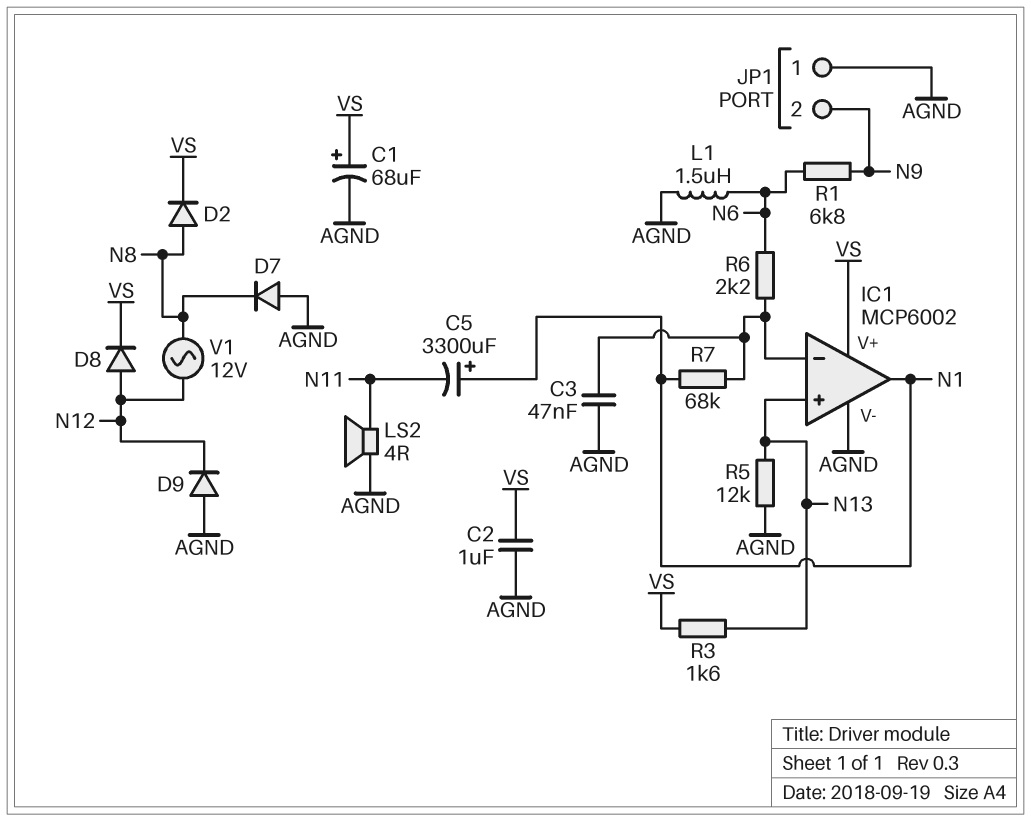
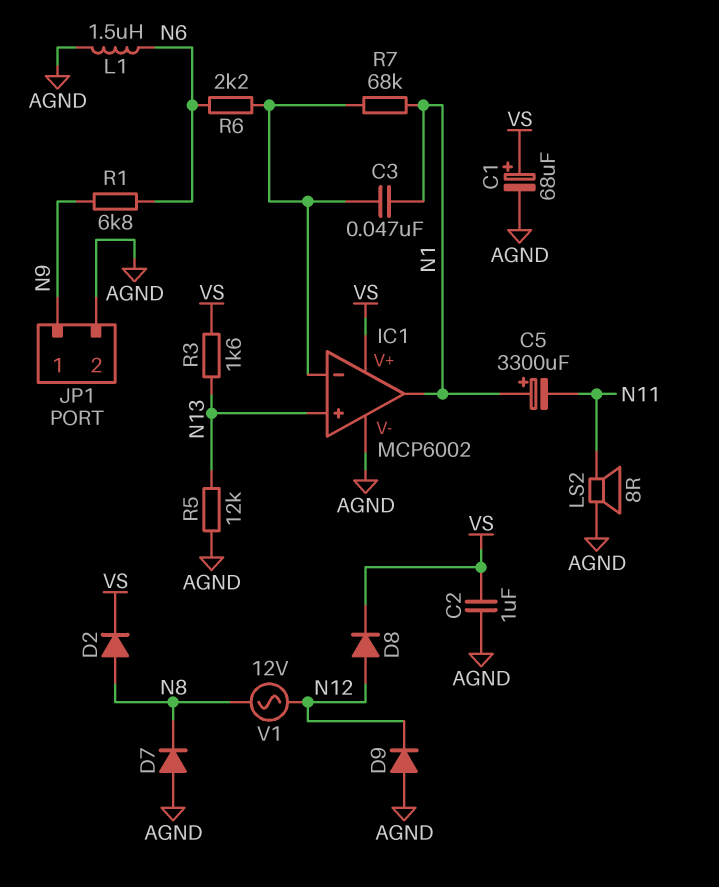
C3: 47nF (AGND, IC1/in-) -> 47nF (IC1/in-, N1)
JP1 pin 1: AGND -> N9
JP1 pin 2: N9 -> AGND
LS2: speaker 4R (AGND, N11) -> speaker 8R (AGND, N11)

